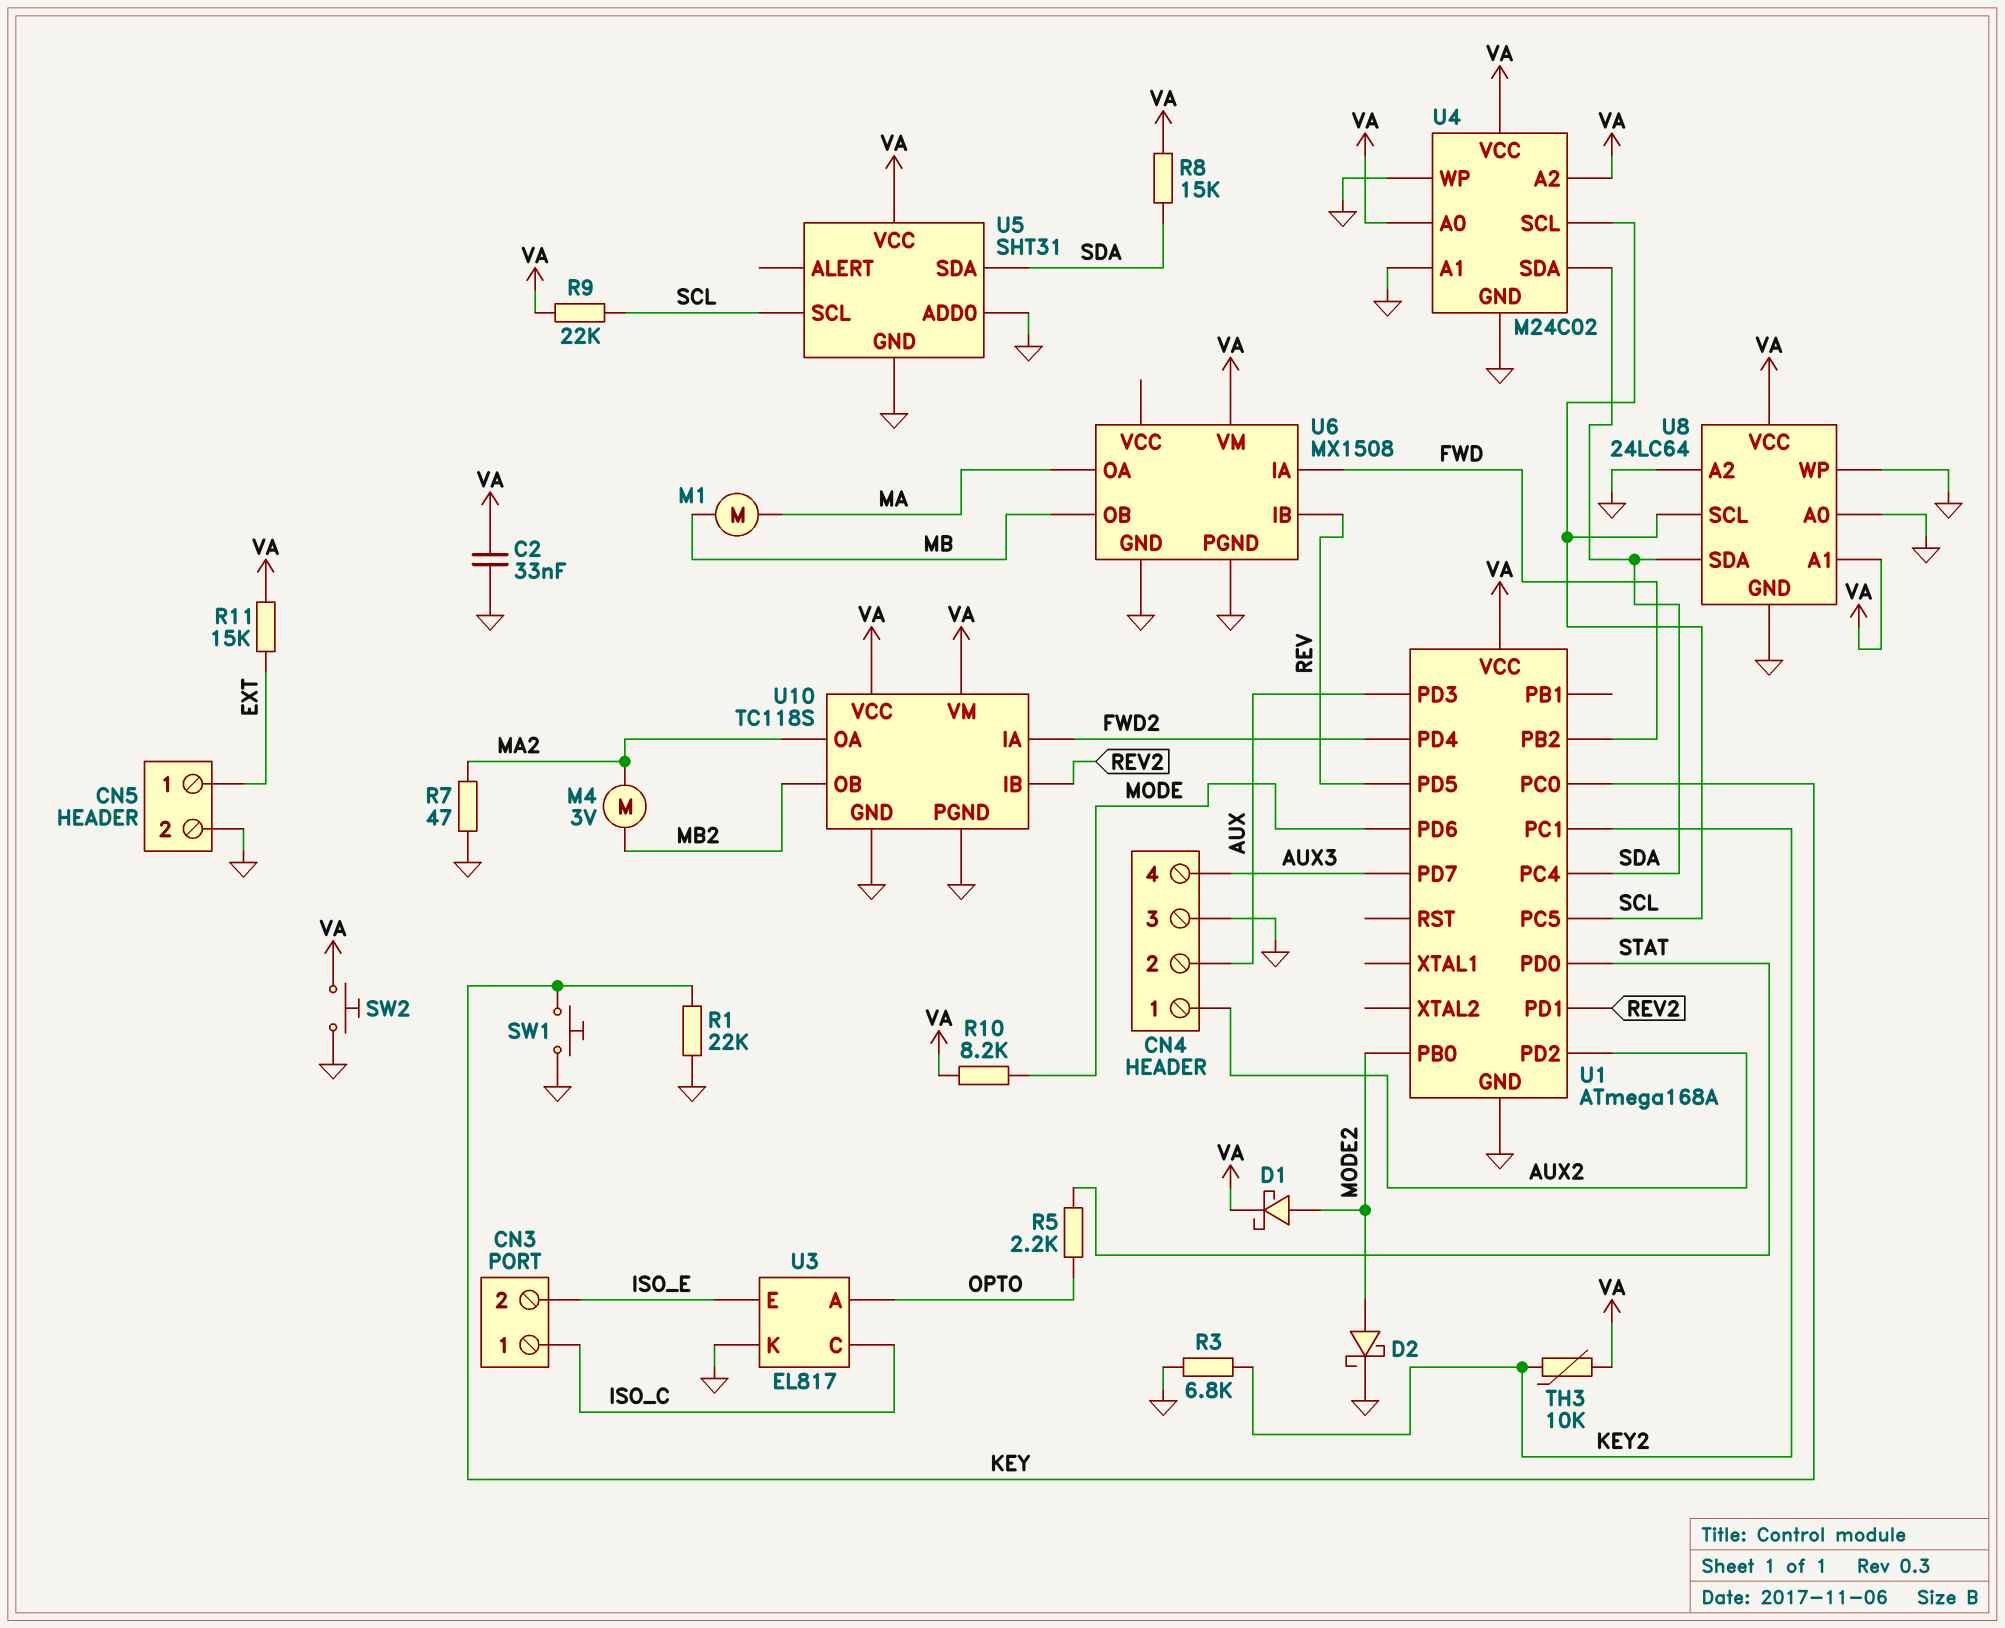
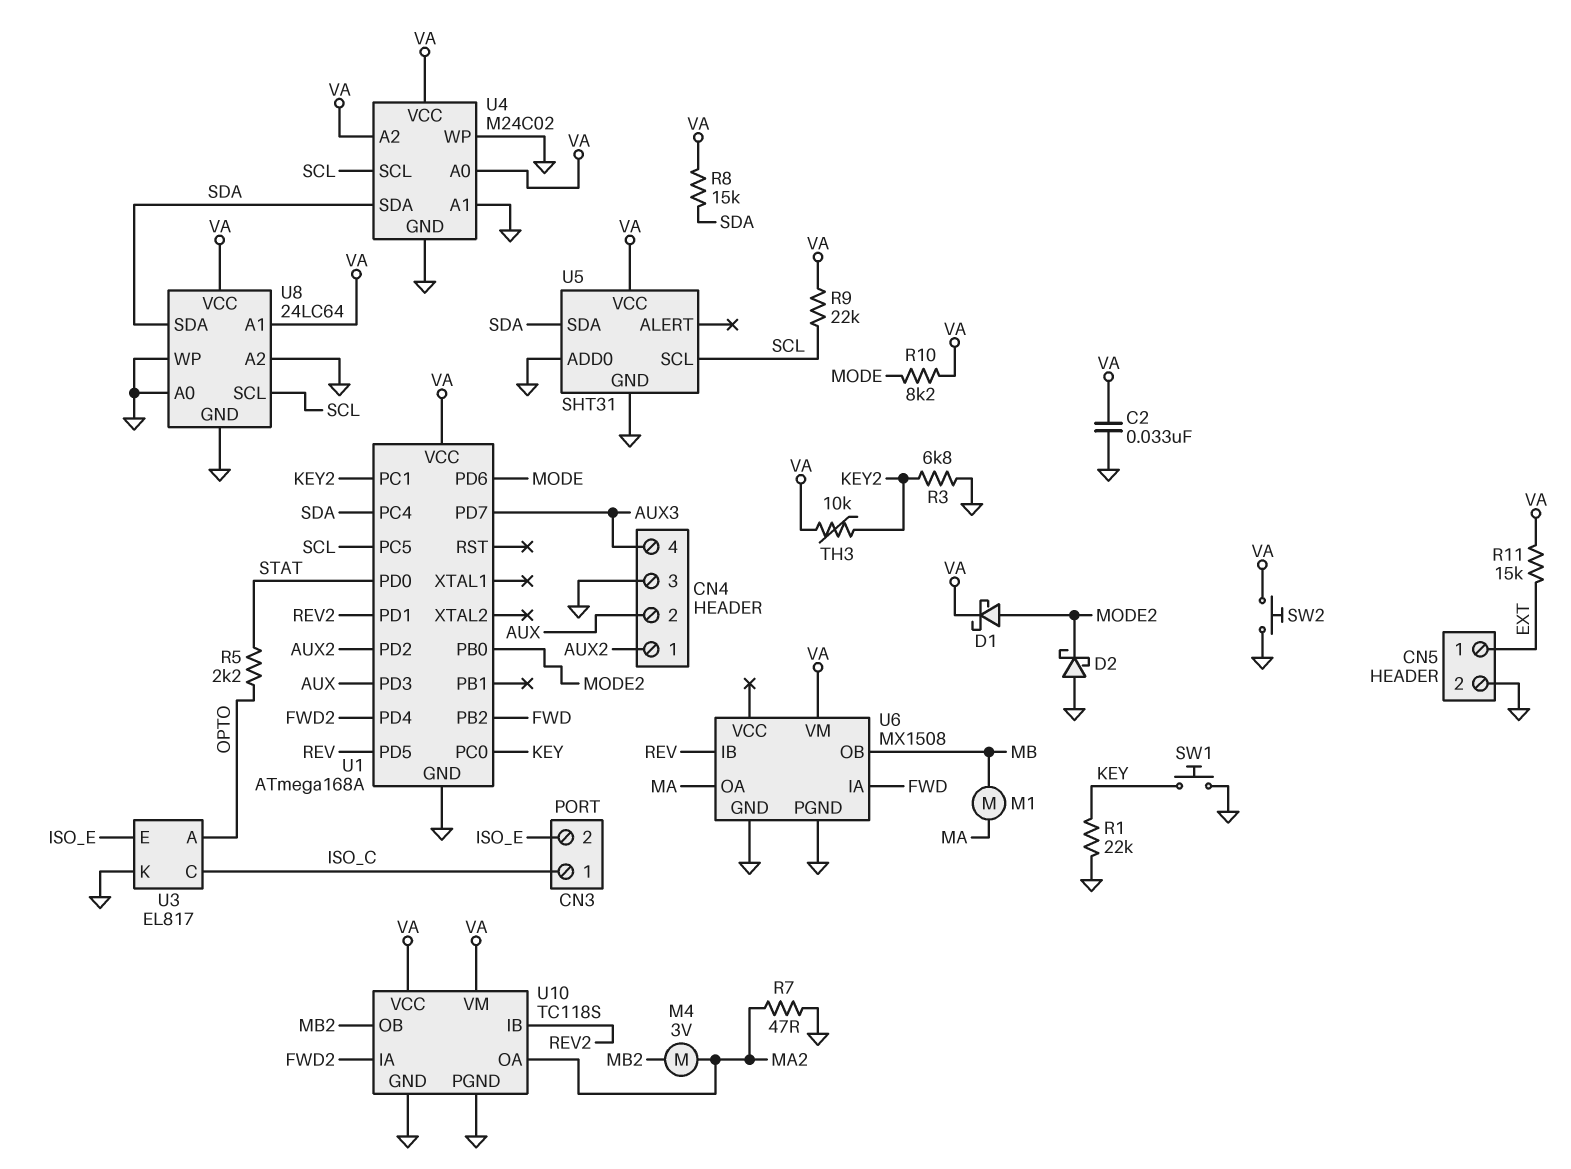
D2: schottky (A MODE2, K GND) -> schottky (A GND, K MODE2)

